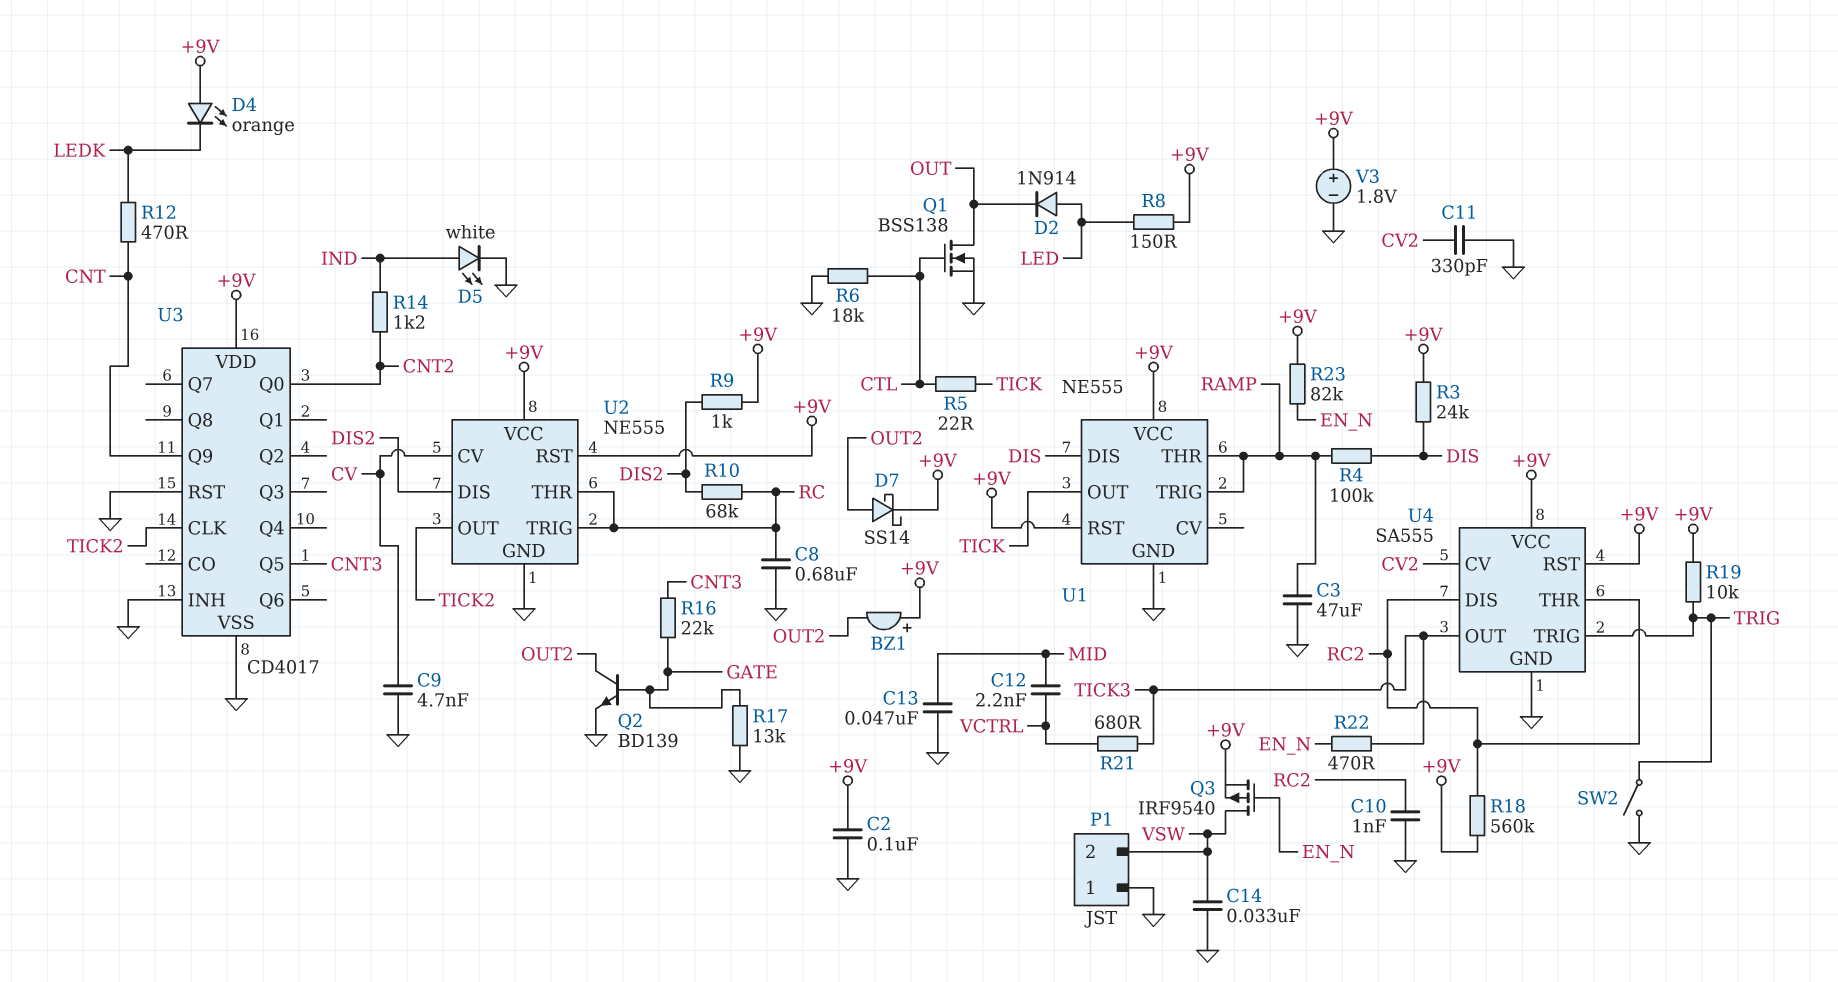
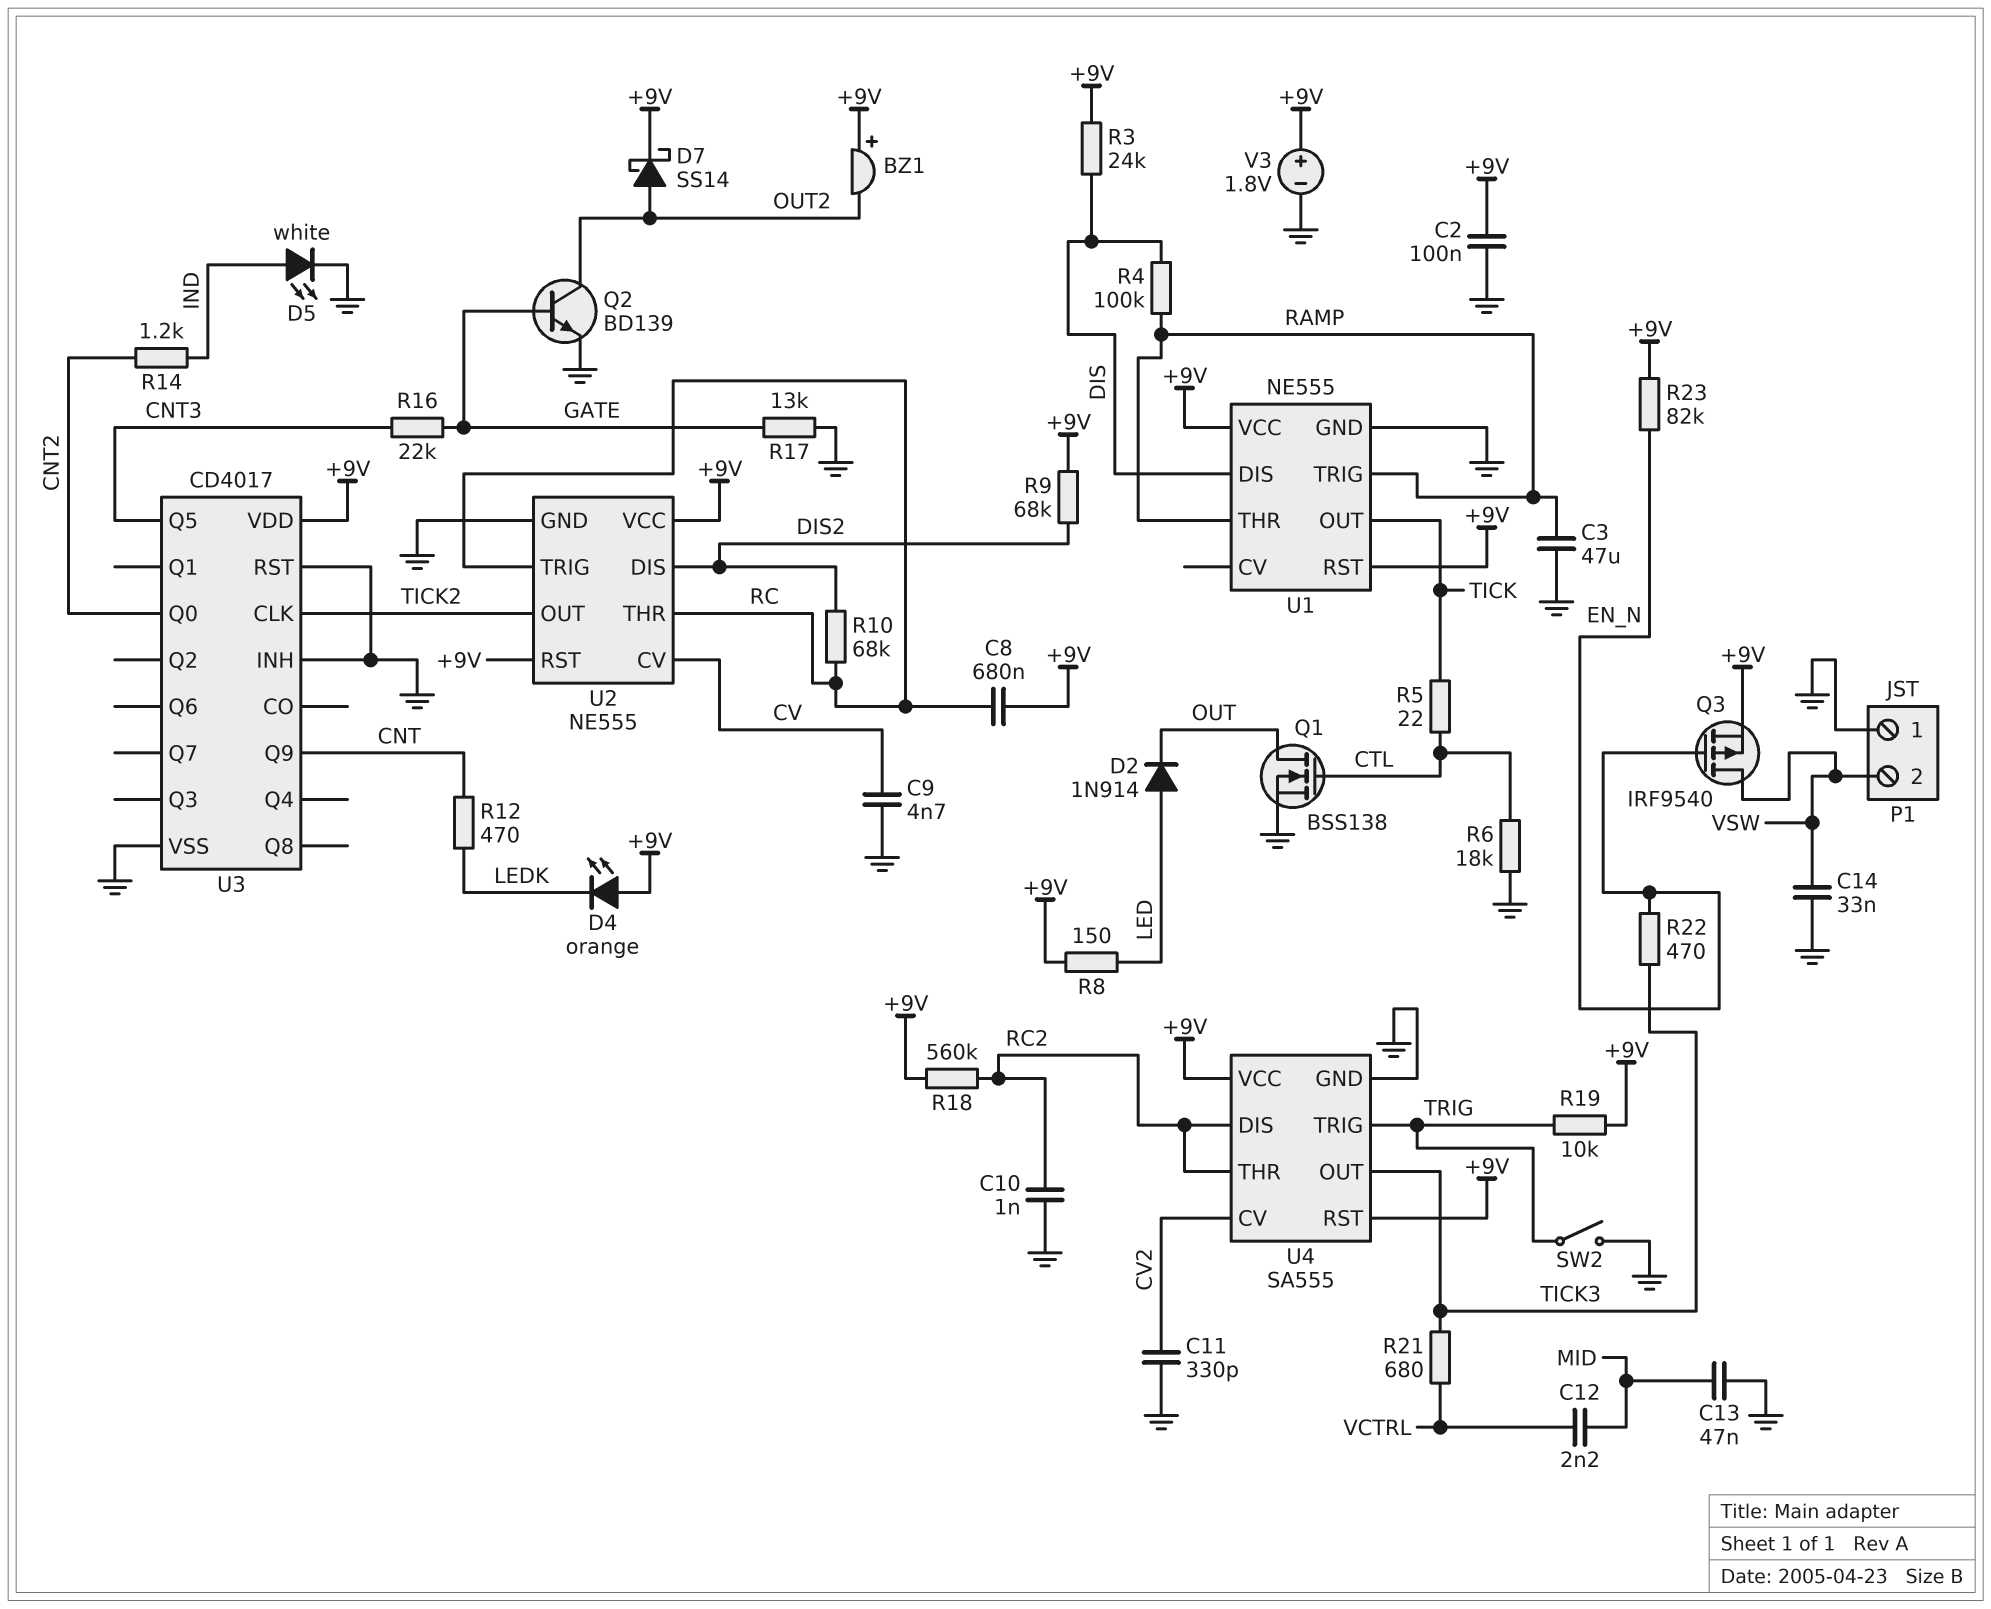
C8: 680nF (GND, RC) -> 680nF (+9V, RC)
R9: 1k (+9V, DIS2) -> 68k (+9V, DIS2)

